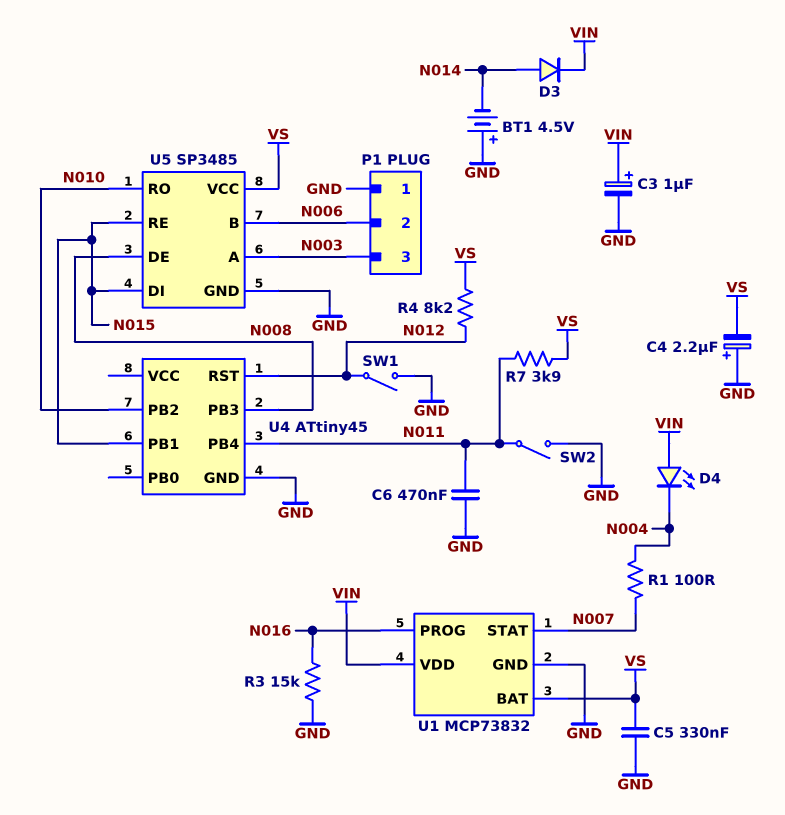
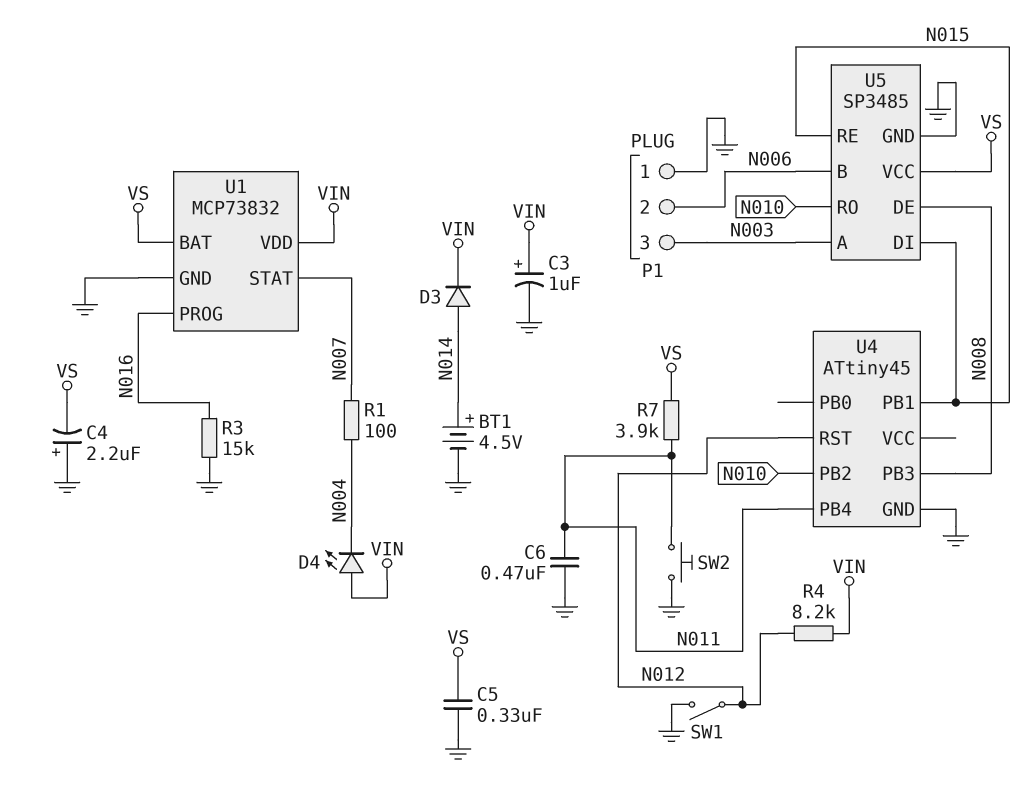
BT1: 4.5V (plus GND, minus N014) -> 4.5V (plus N014, minus GND)
R4: 8.2k (N012, VS) -> 8.2k (N012, VIN)
SW2: switch (GND, N011) -> button (GND, N011)

